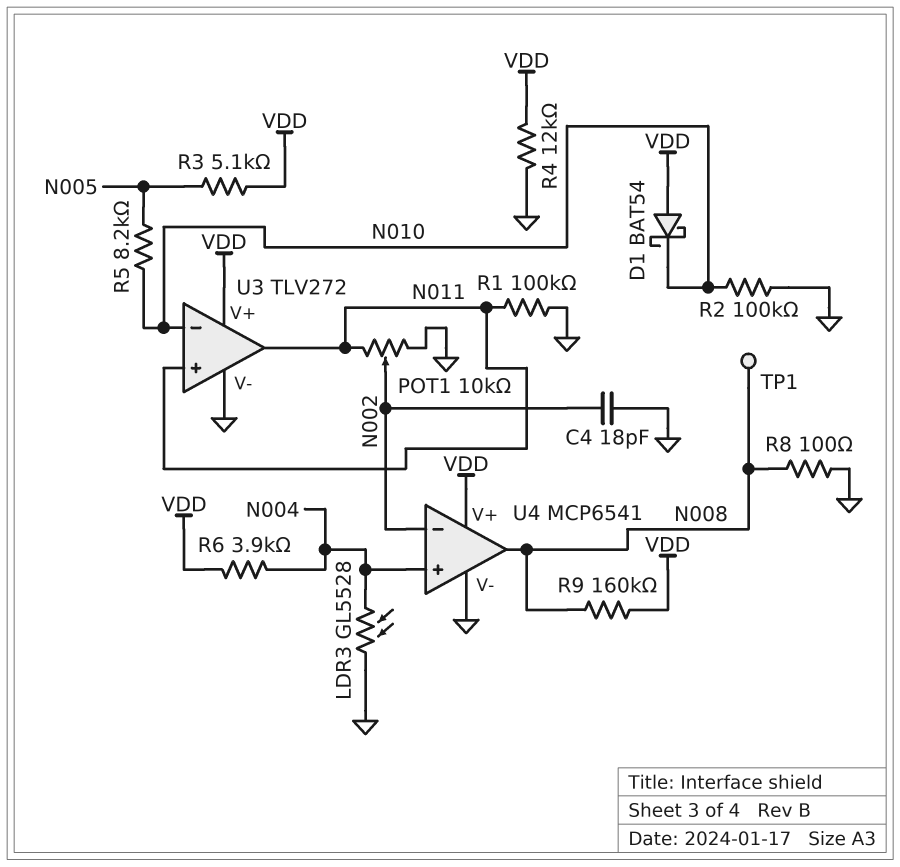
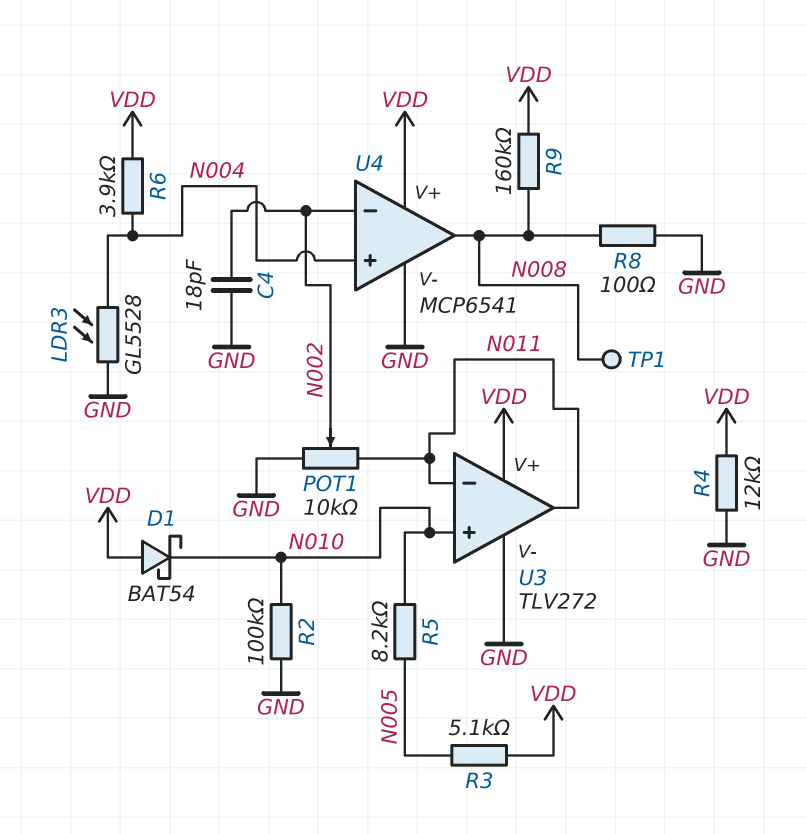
R1: 100k (GND, N011) -> none
U3 pin in+: N011 -> N010
U3 pin in-: N010 -> N011

